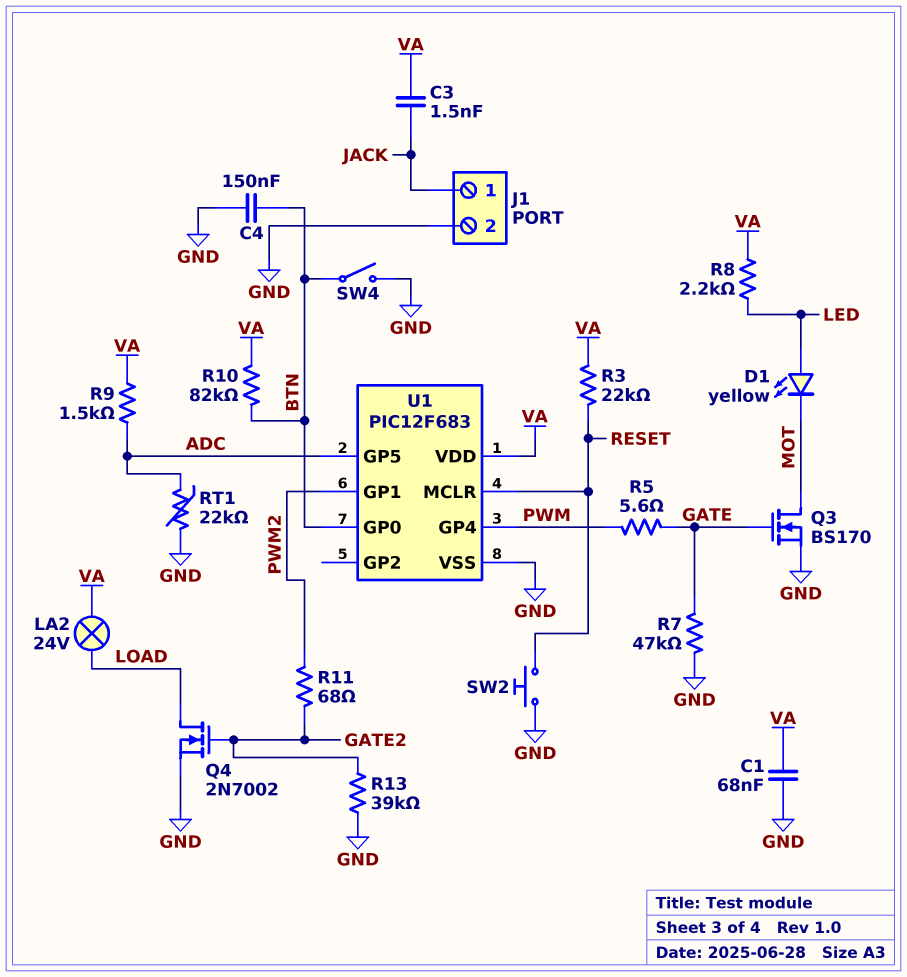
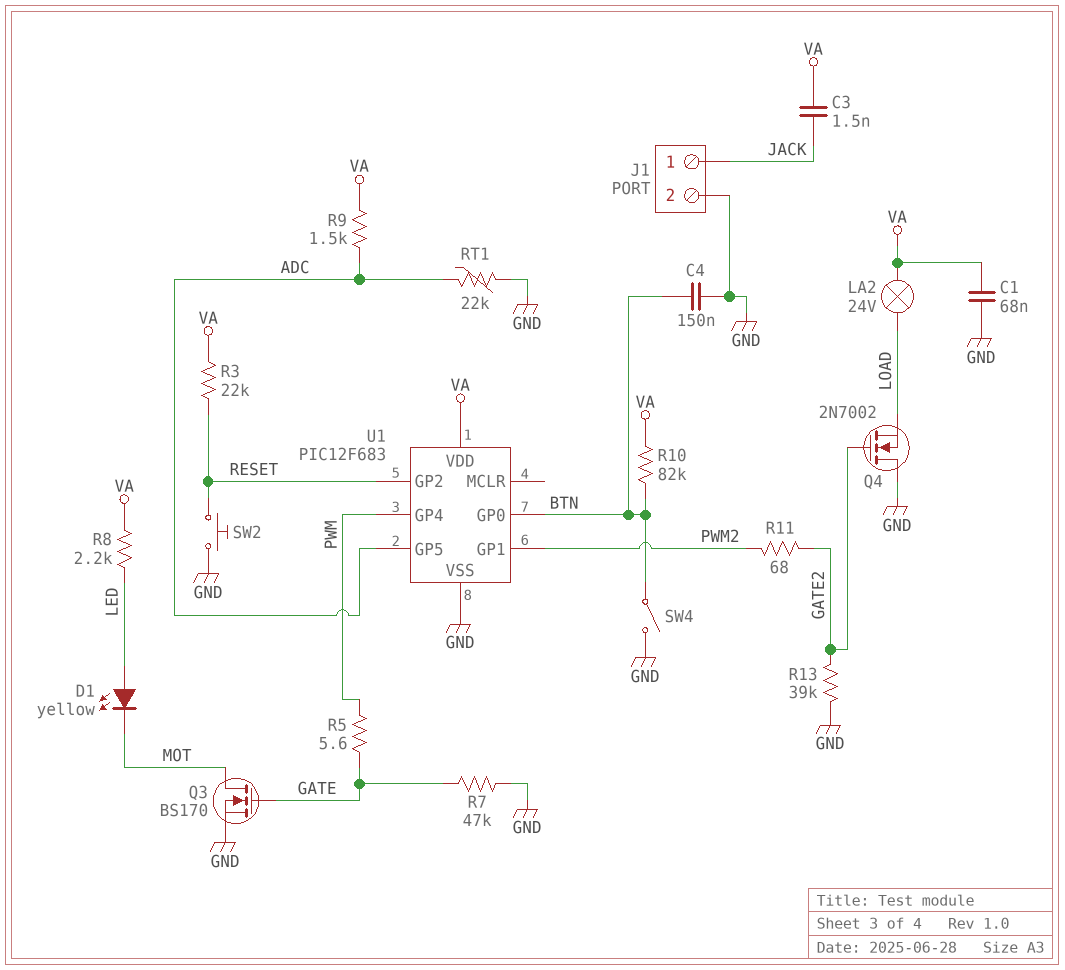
Q4: NMOS 2N7002 (G GATE2, D LOAD, S GND) -> NMOS 2N7002 (G GATE2, D GND, S LOAD)
U1 pin GP2: none -> RESET
U1 pin MCLR: RESET -> none

